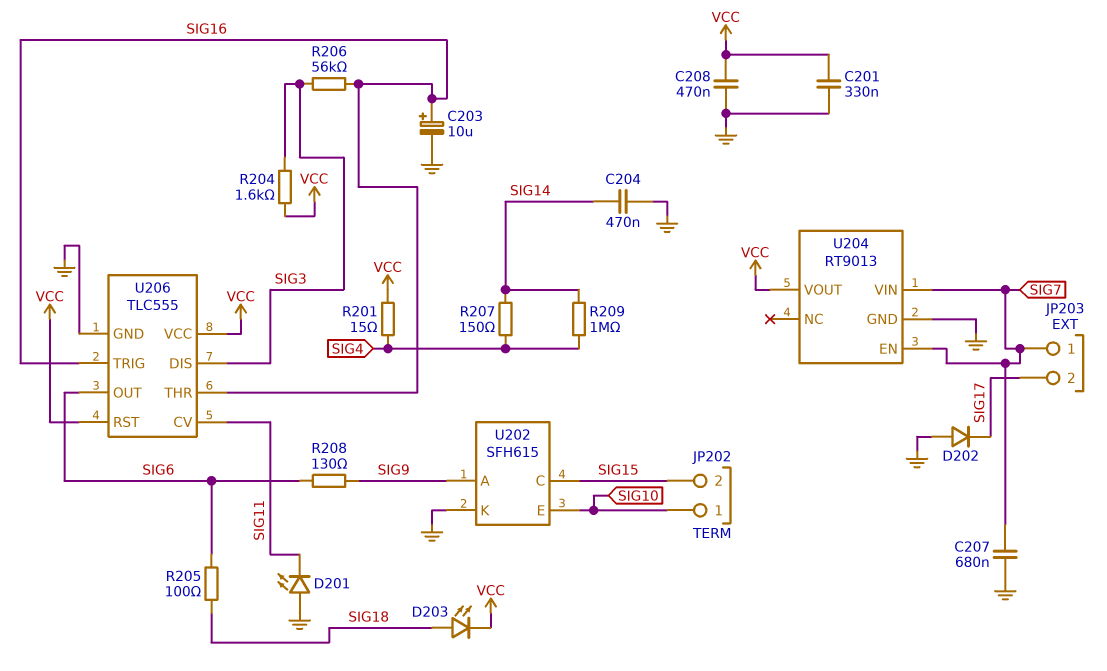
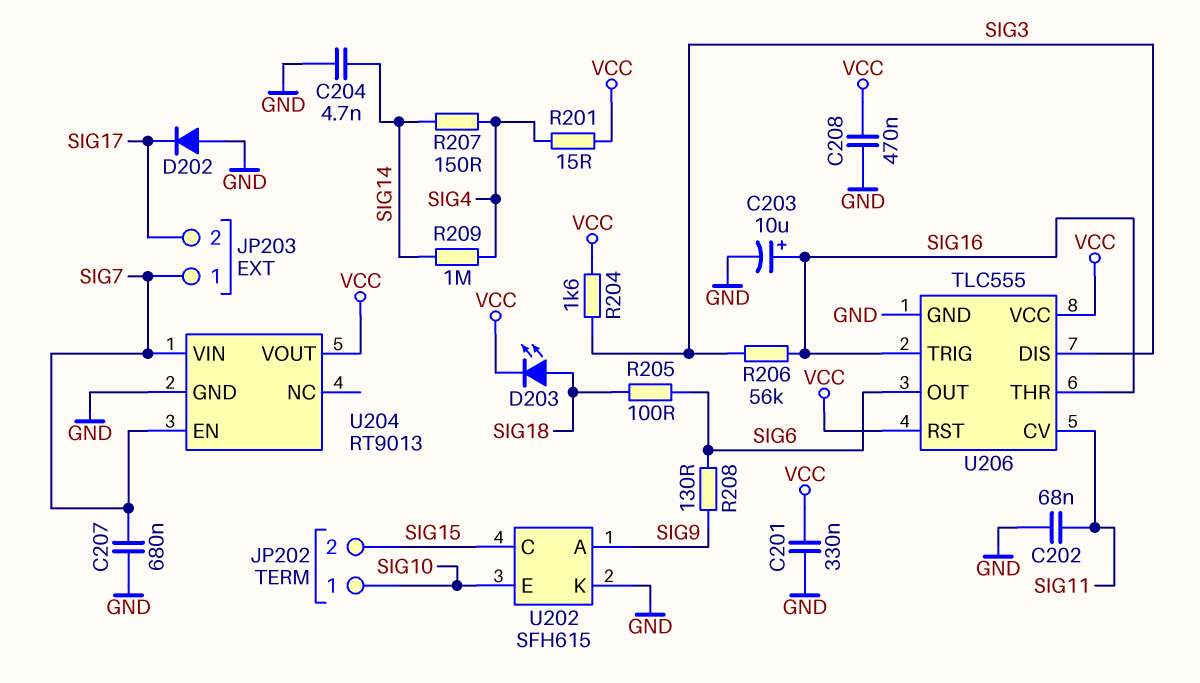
C202: none -> 68nF (GND, SIG11)
C204: 470nF (GND, SIG14) -> 4.7nF (GND, SIG14)
D201: LED (A GND, K SIG11) -> none

